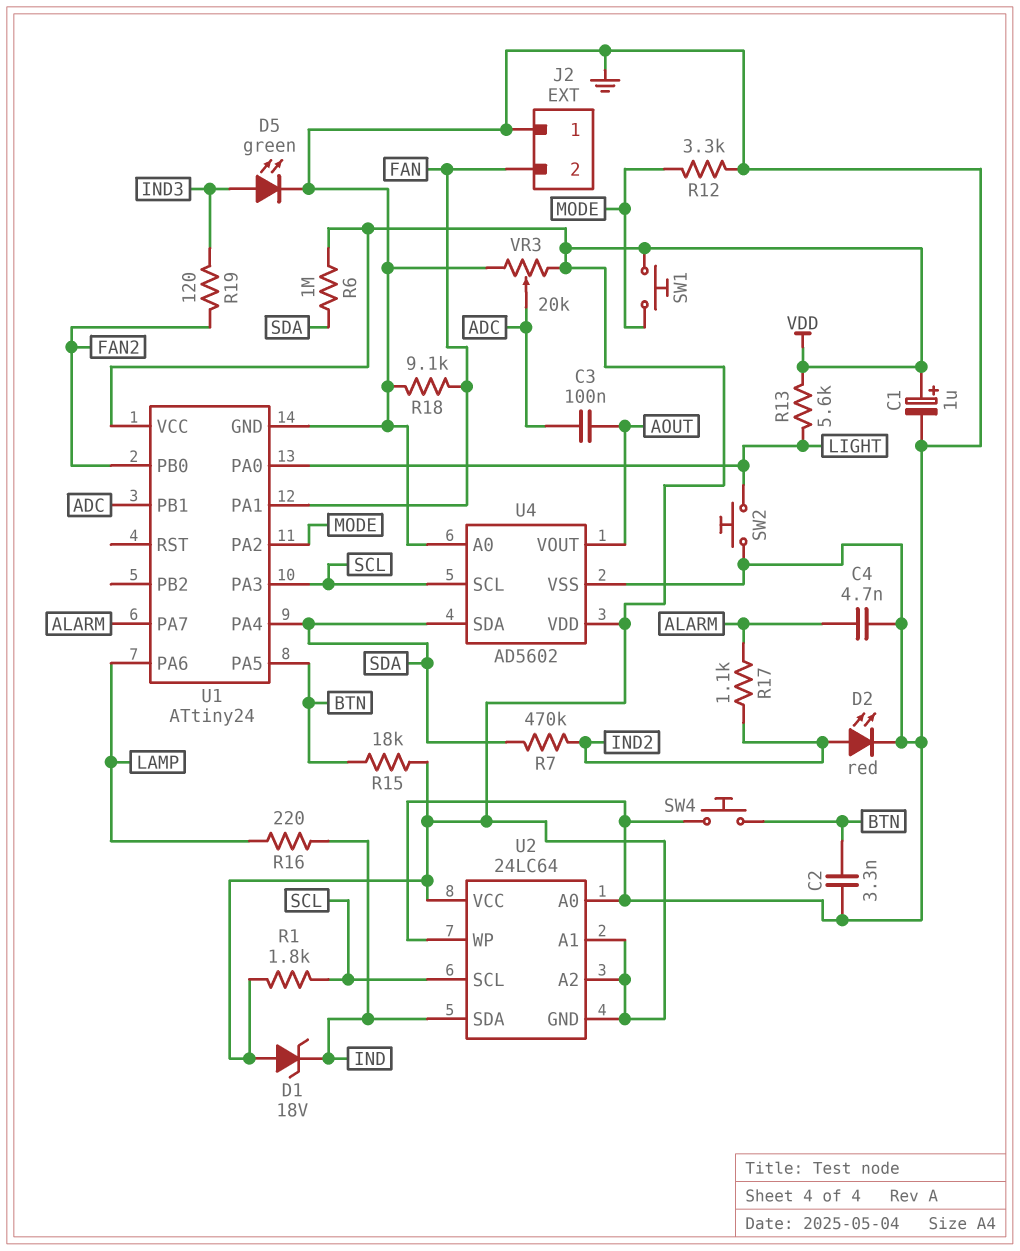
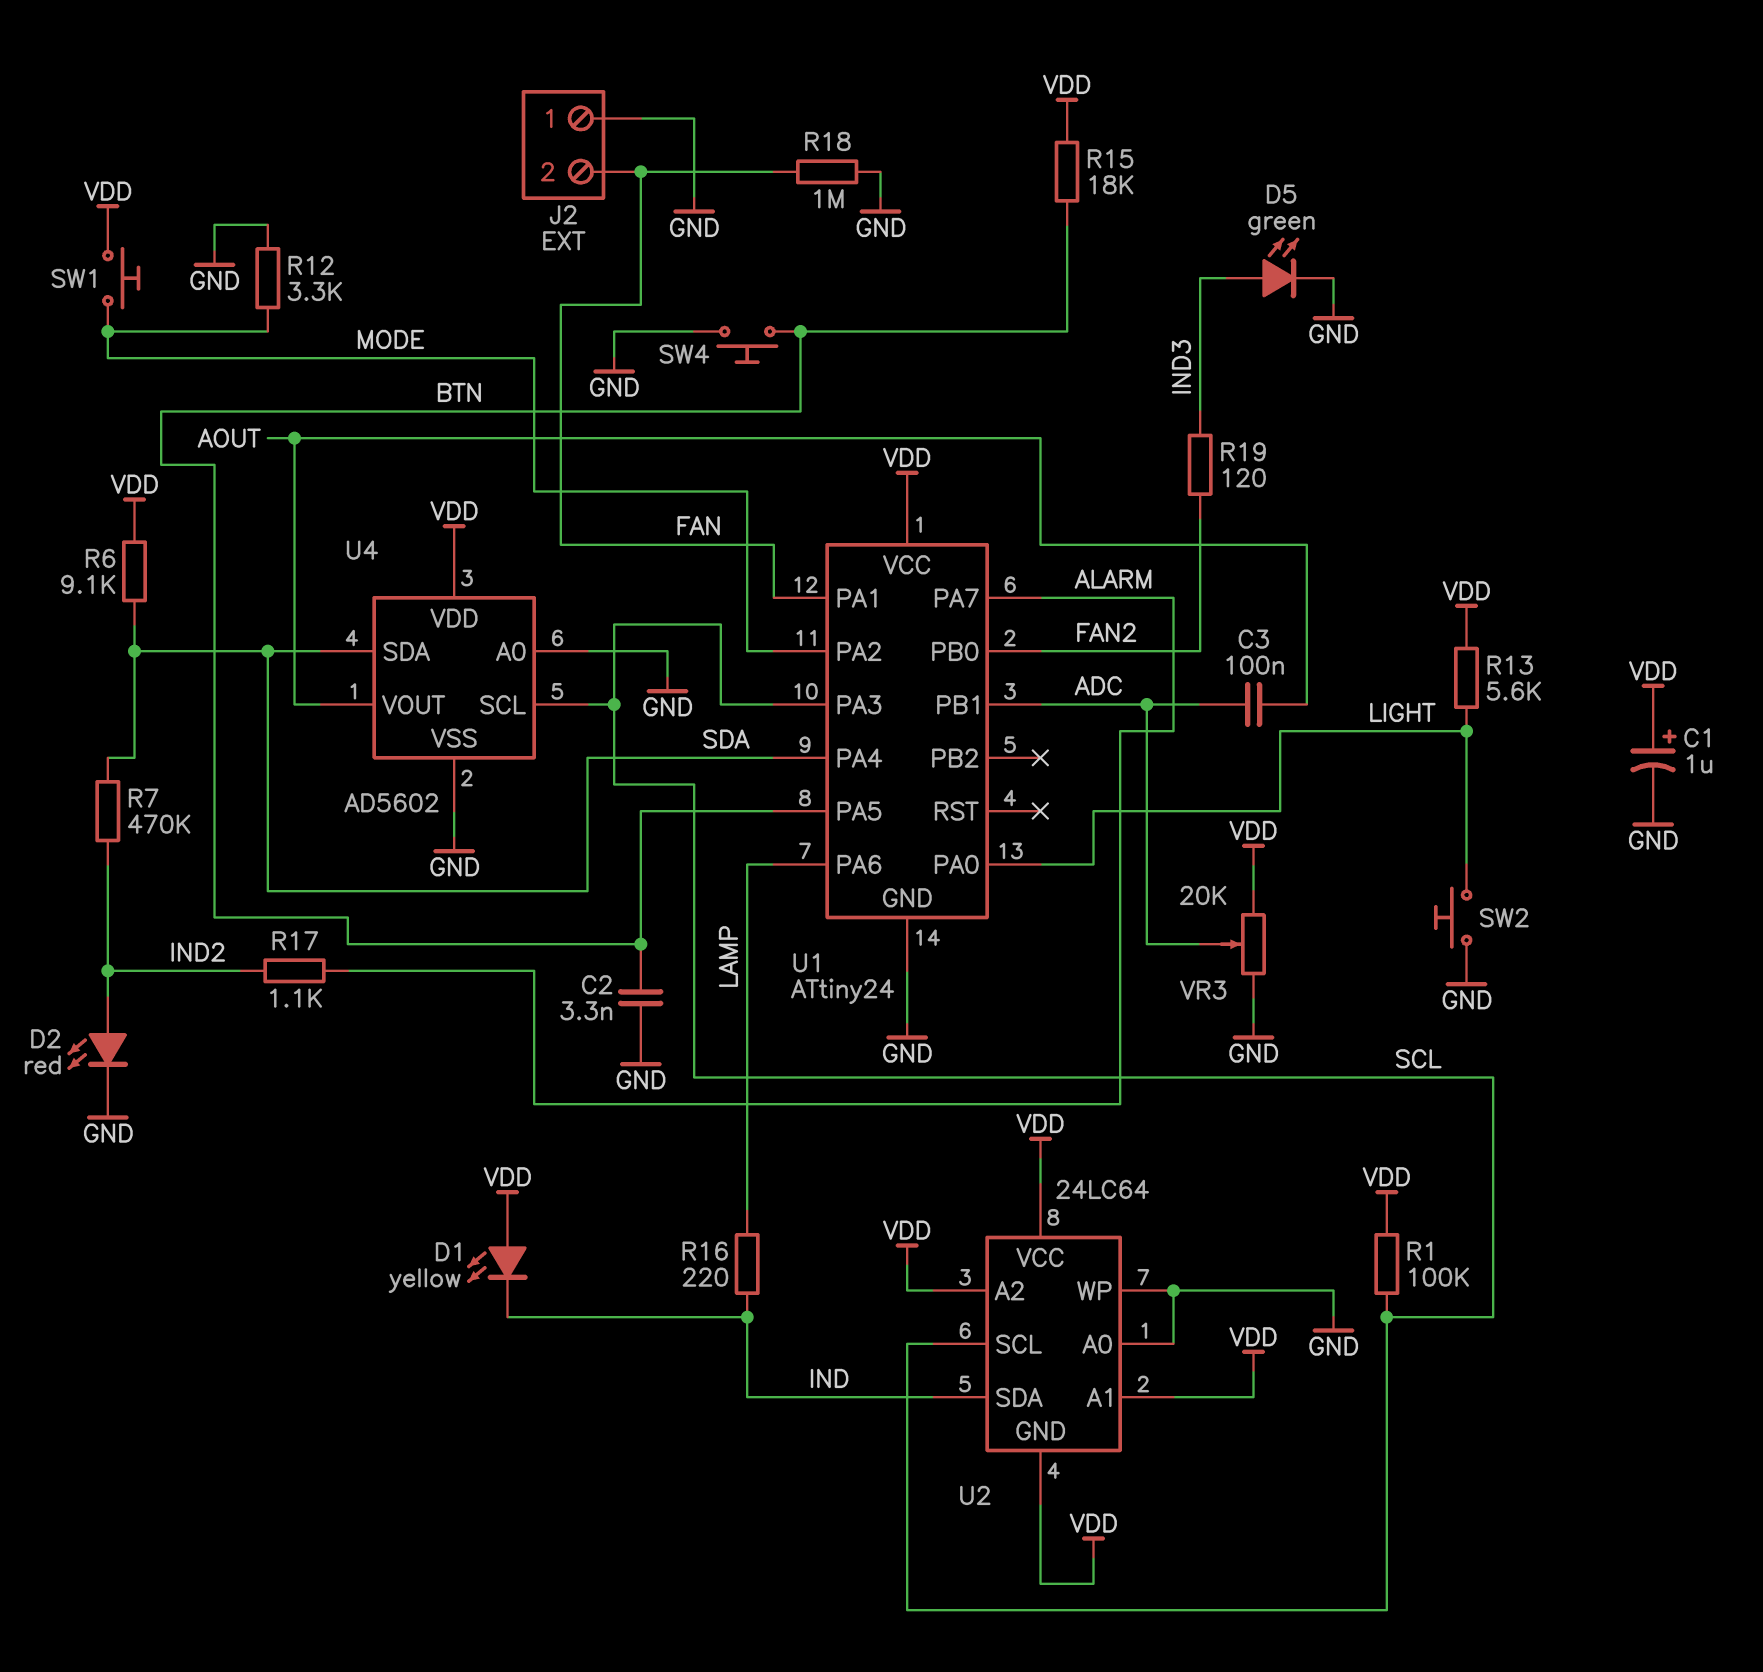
C4: 4.7nF (ALARM, GND) -> none
D1: zener 18V (A VDD, K IND) -> LED yellow (A VDD, K IND)
R1: 1.8k (SCL, VDD) -> 100k (SCL, VDD)
R6: 1M (SDA, VDD) -> 9.1k (SDA, VDD)
R18: 9.1k (FAN, GND) -> 1M (FAN, GND)

